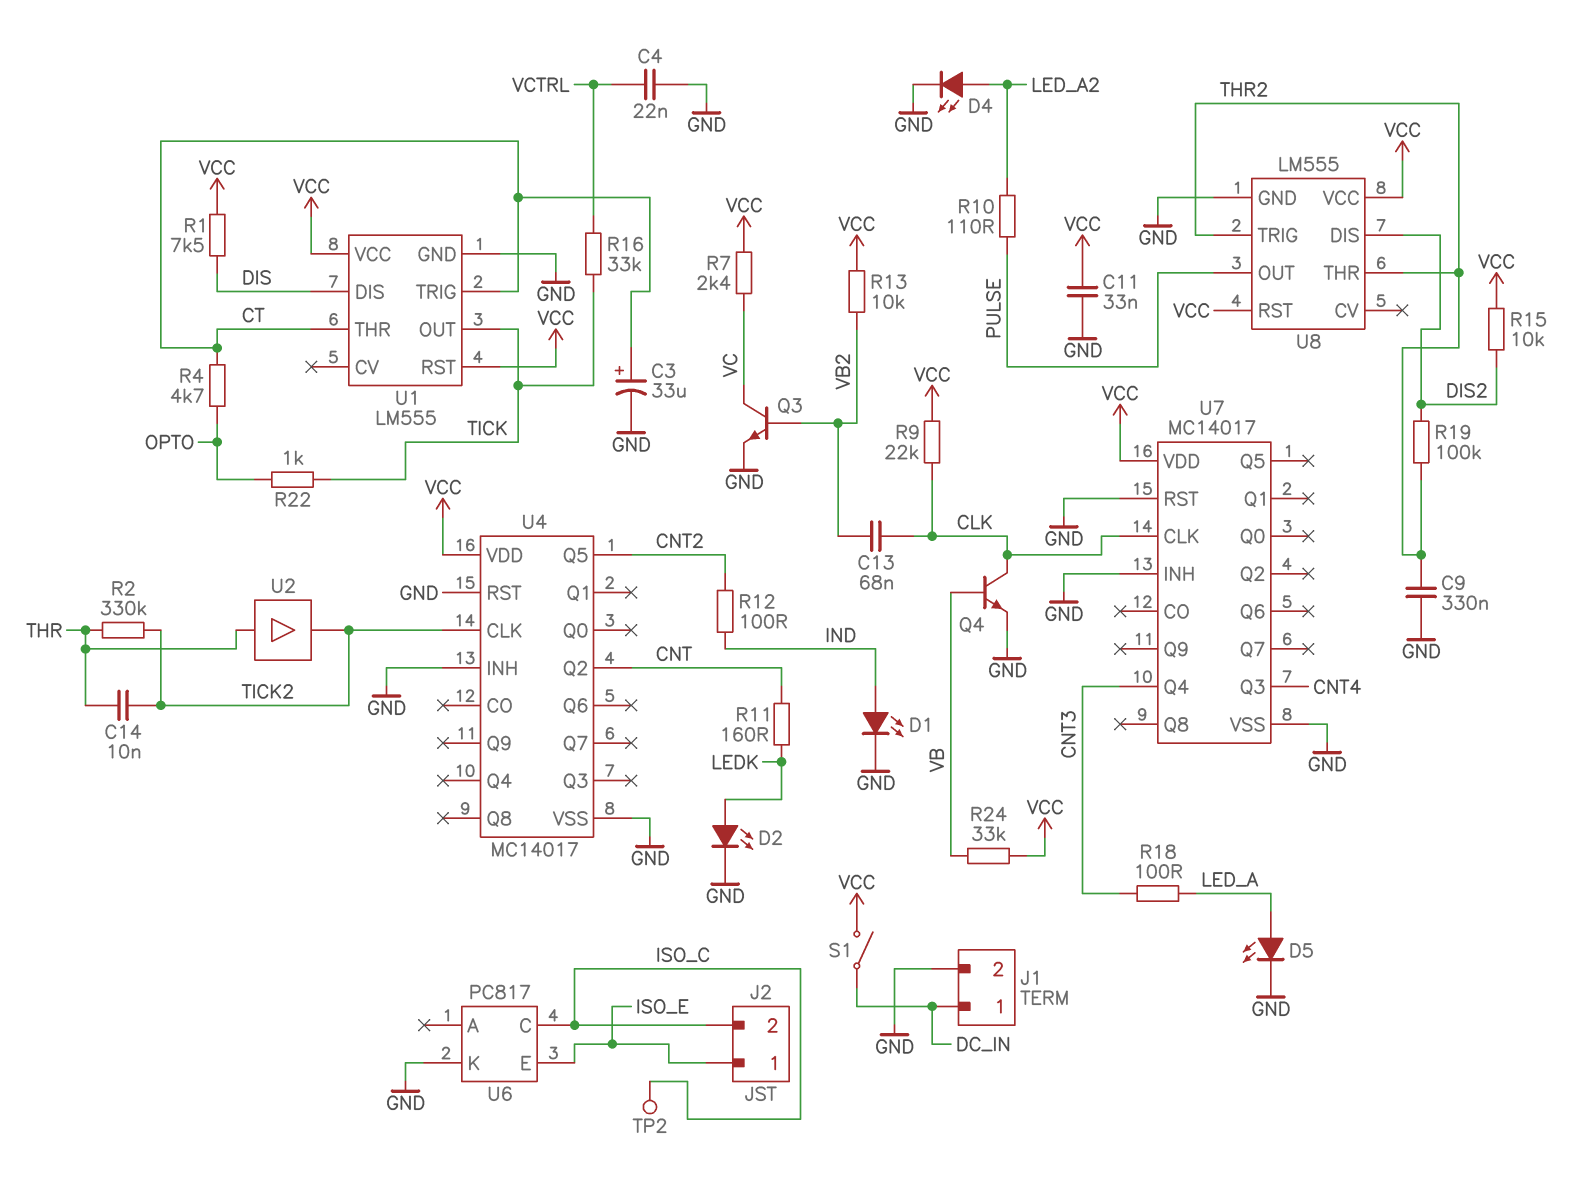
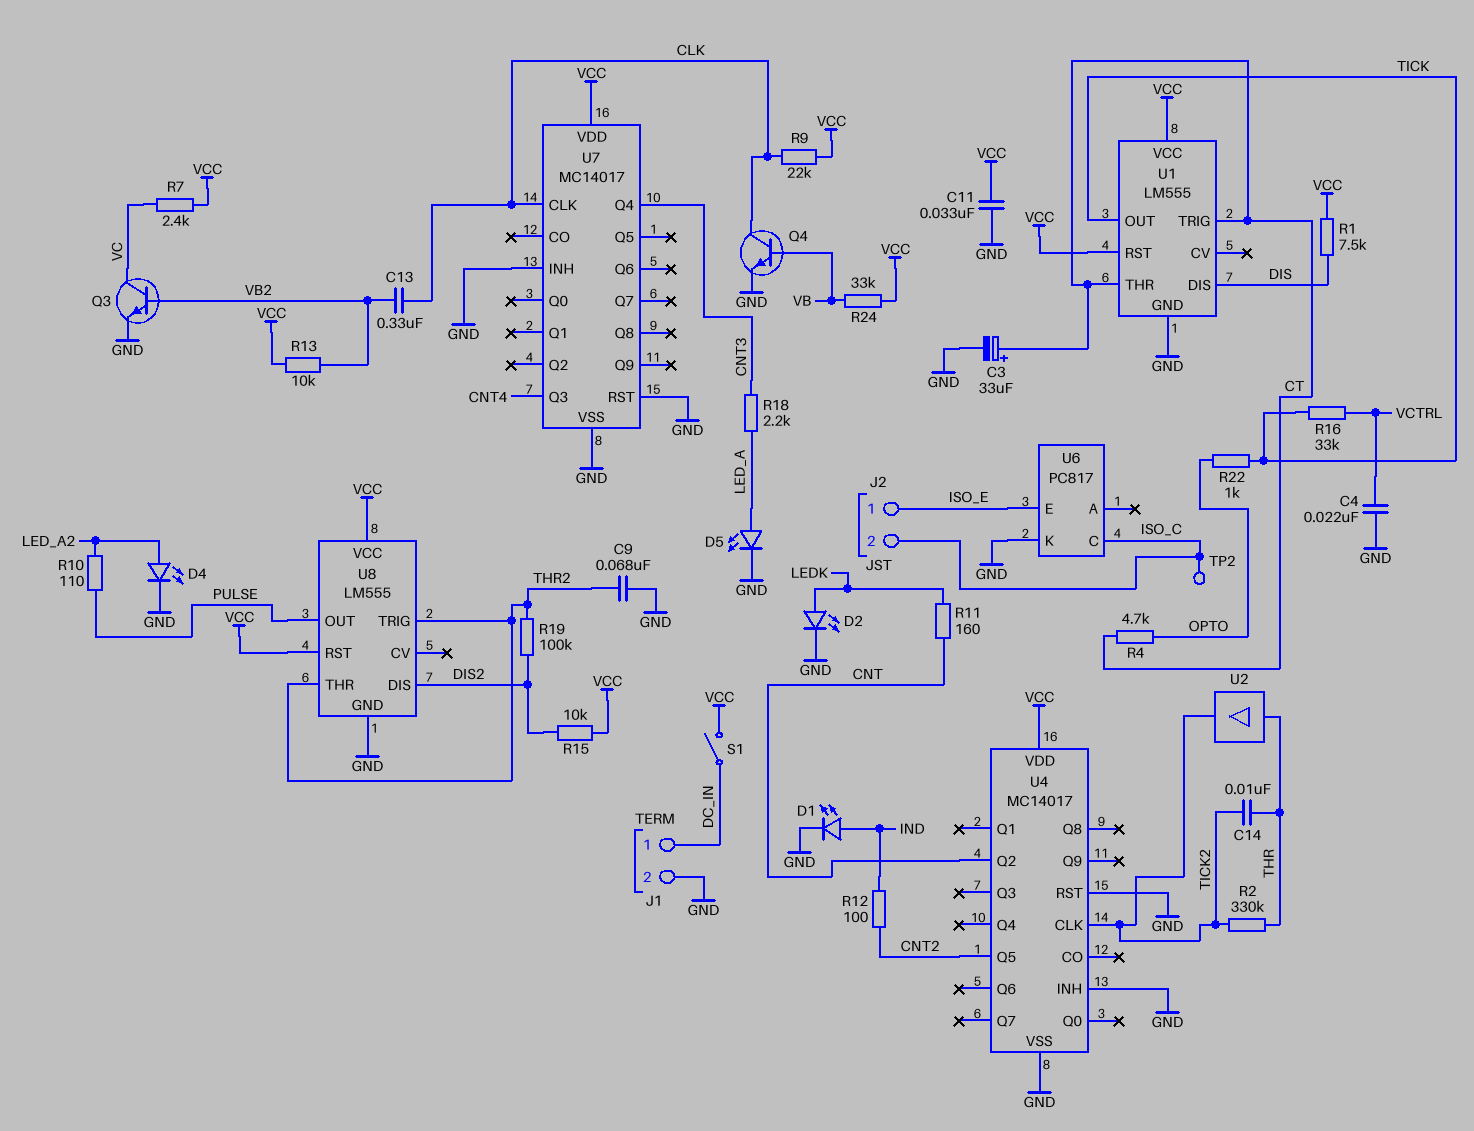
C9: 330nF (GND, THR2) -> 68nF (GND, THR2)
C13: 68nF (CLK, VB2) -> 330nF (CLK, VB2)
R18: 100 (CNT3, LED_A) -> 2.2k (CNT3, LED_A)

